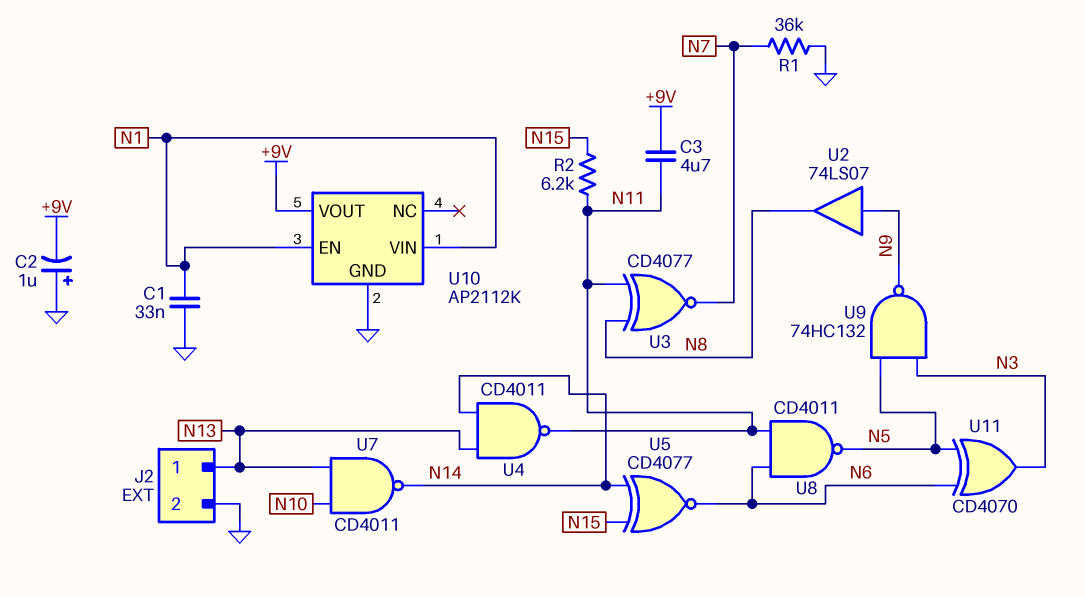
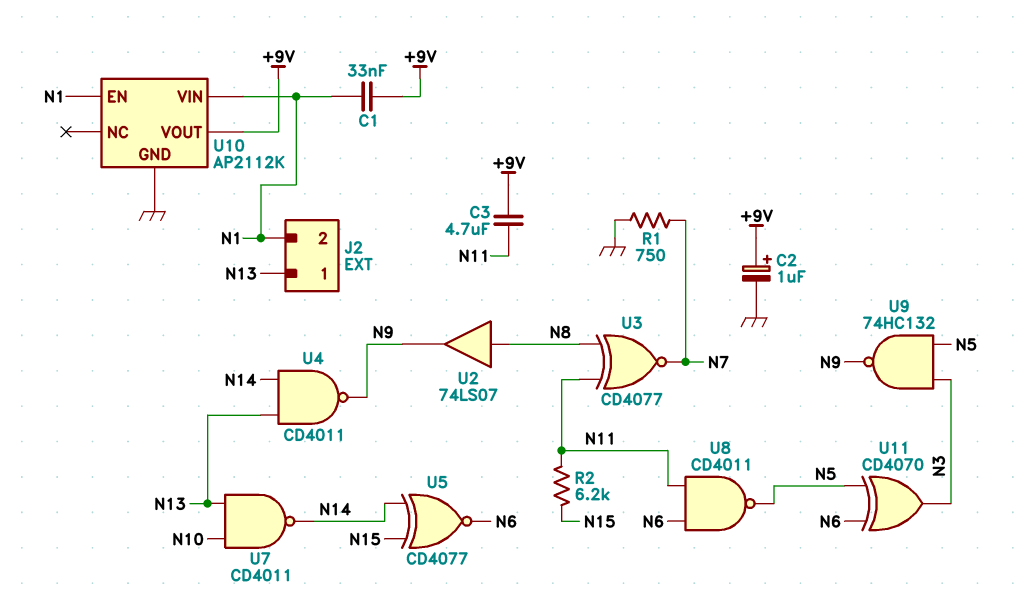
C1: 33nF (GND, N1) -> 33nF (+9V, N1)
C2: 1uF (plus GND, minus +9V) -> 1uF (plus +9V, minus GND)
J2 pin 2: GND -> N1
R1: 36k (GND, N7) -> 750 (GND, N7)
U2: buffer 74LS07 (in N9, out N8) -> buffer 74LS07 (in N8, out N9)
U4: NAND CD4011 (in N13, in N14, out N11) -> NAND CD4011 (in N13, in N14, out N9)

